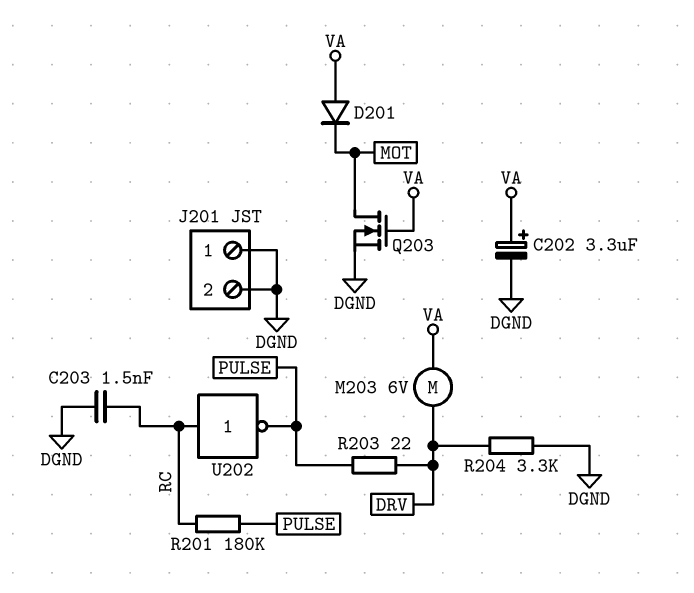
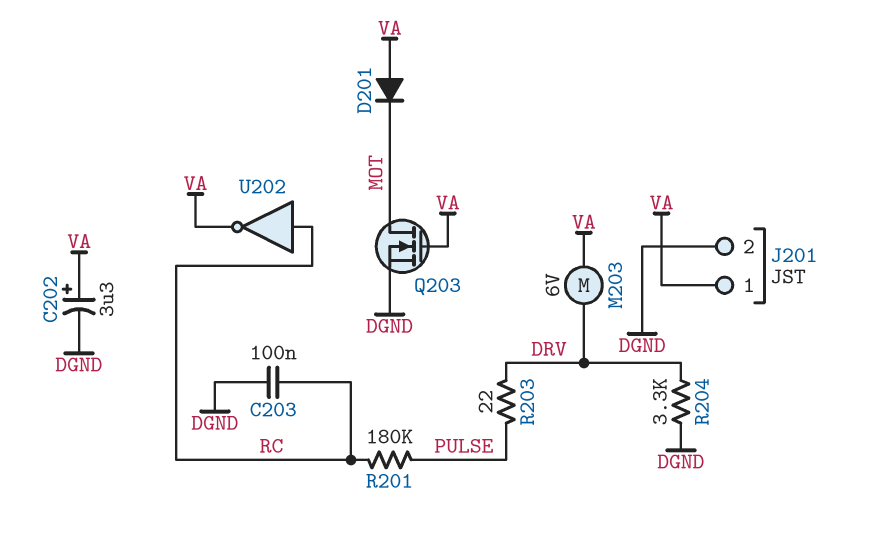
C203: 1.5nF (DGND, RC) -> 100nF (DGND, RC)
J201 pin 1: DGND -> VA
U202: NOT (in RC, out PULSE) -> NOT (in RC, out VA)

